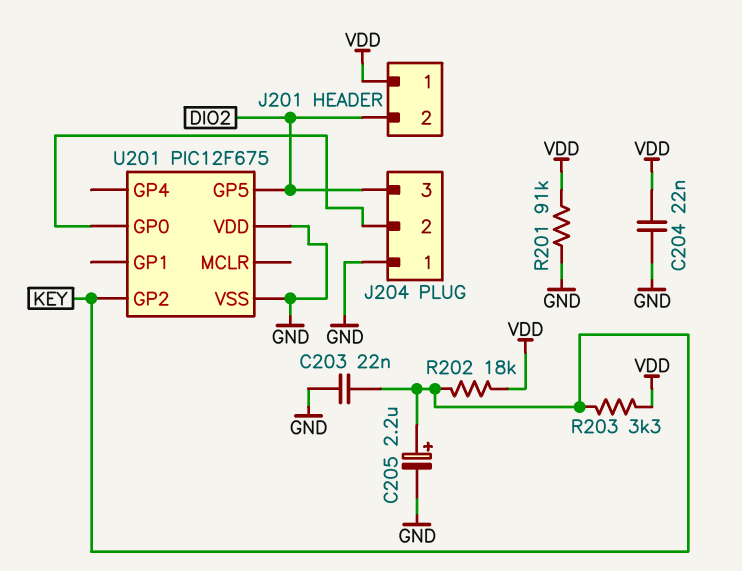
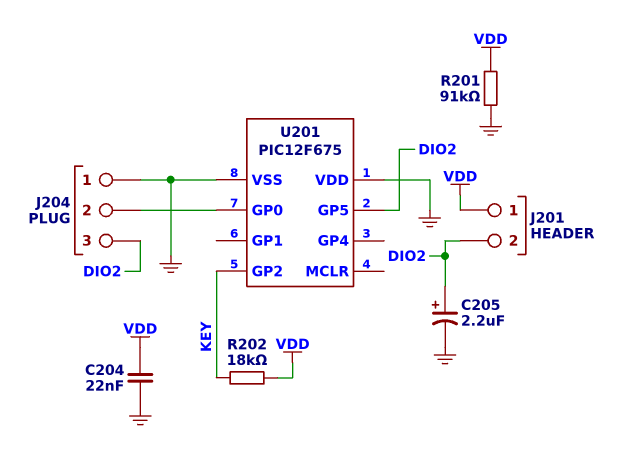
C203: 22nF (GND, KEY) -> none
C205: 2.2uF (plus KEY, minus GND) -> 2.2uF (plus DIO2, minus GND)
R203: 3.3k (KEY, VDD) -> none

